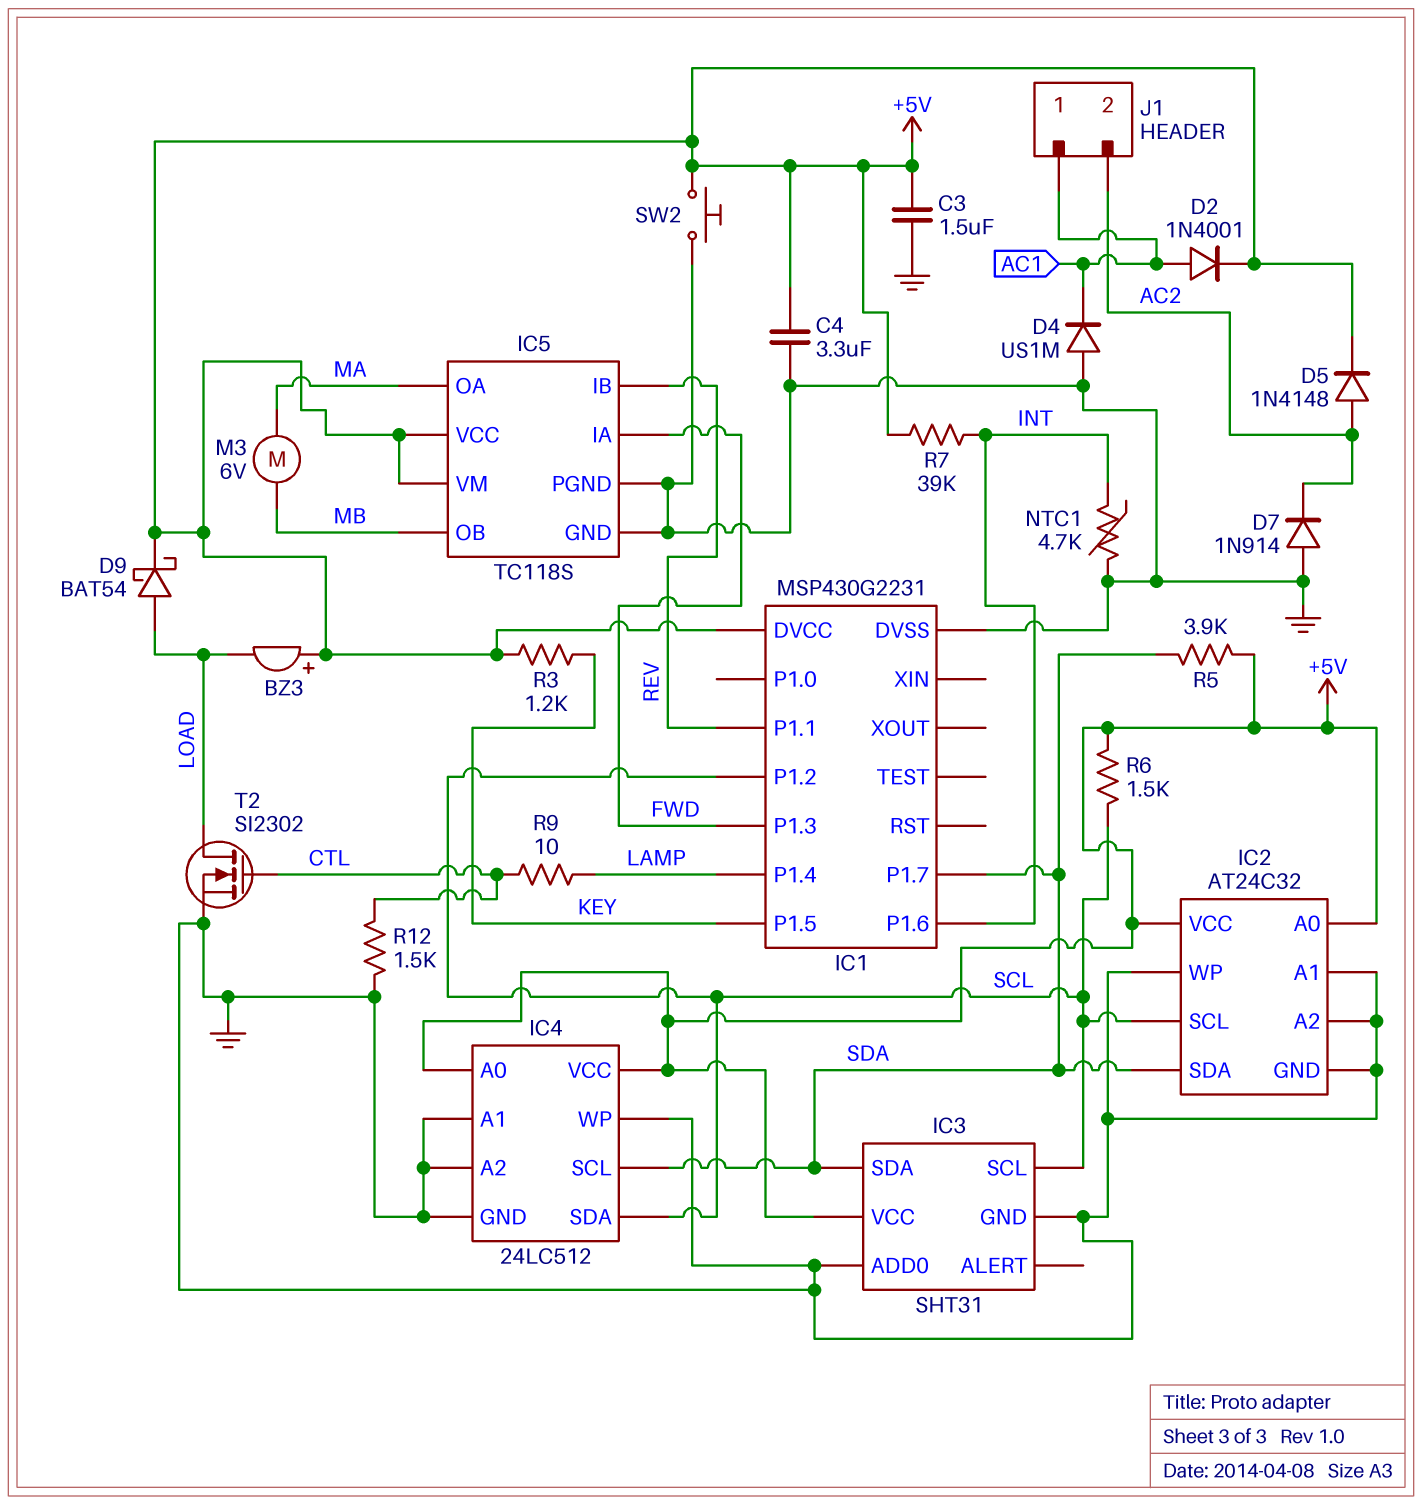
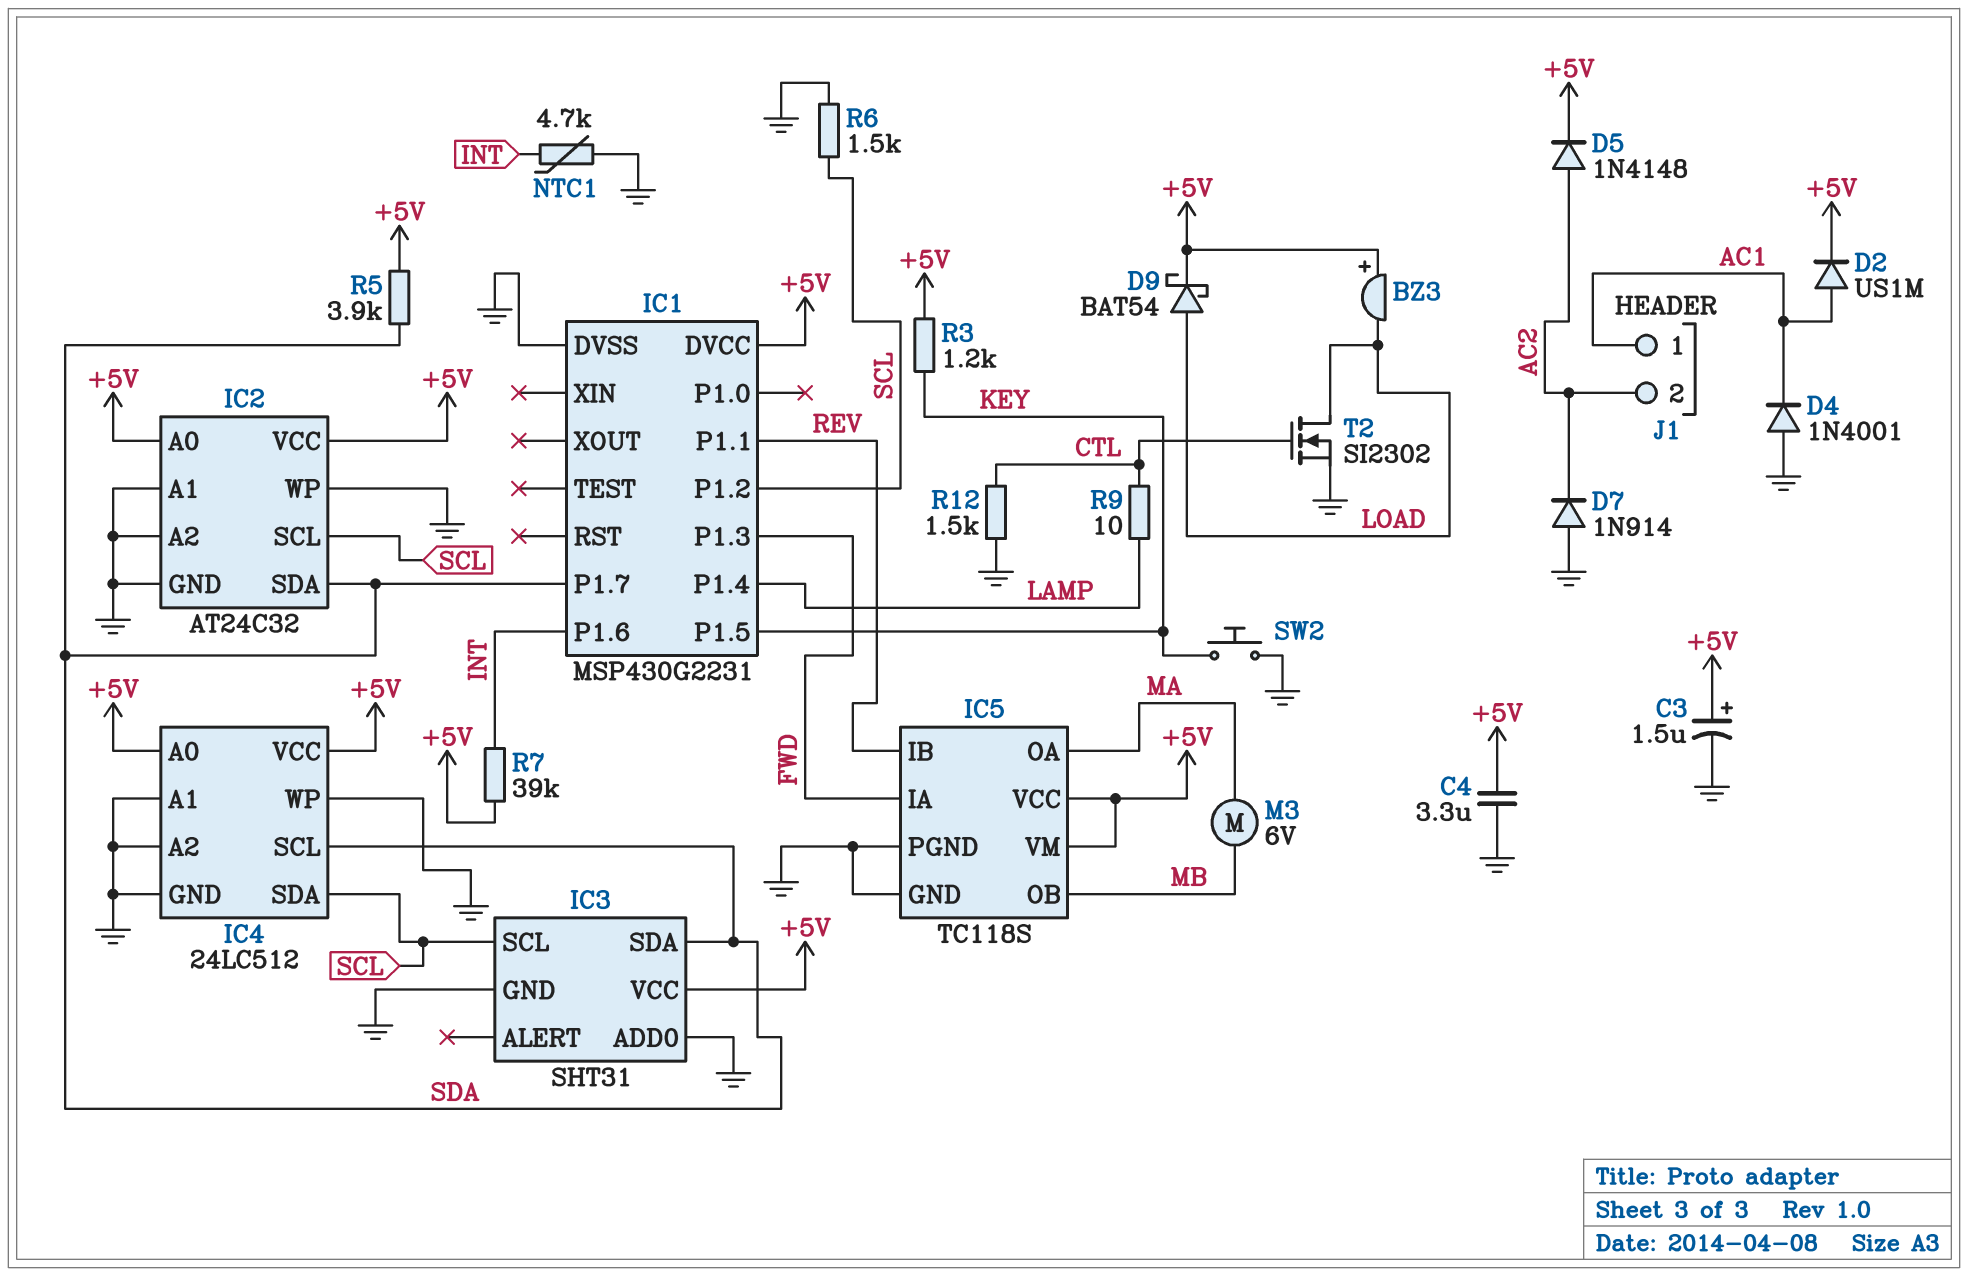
C3: 1.5uF (+5V, GND) -> 1.5uF (plus +5V, minus GND)
D2: diode 1N4001 (A AC1, K +5V) -> diode US1M (A AC1, K +5V)
D4: diode US1M (A GND, K AC1) -> diode 1N4001 (A GND, K AC1)
R6: 1.5k (+5V, SCL) -> 1.5k (GND, SCL)
SW2: button (+5V, GND) -> button (GND, KEY)

